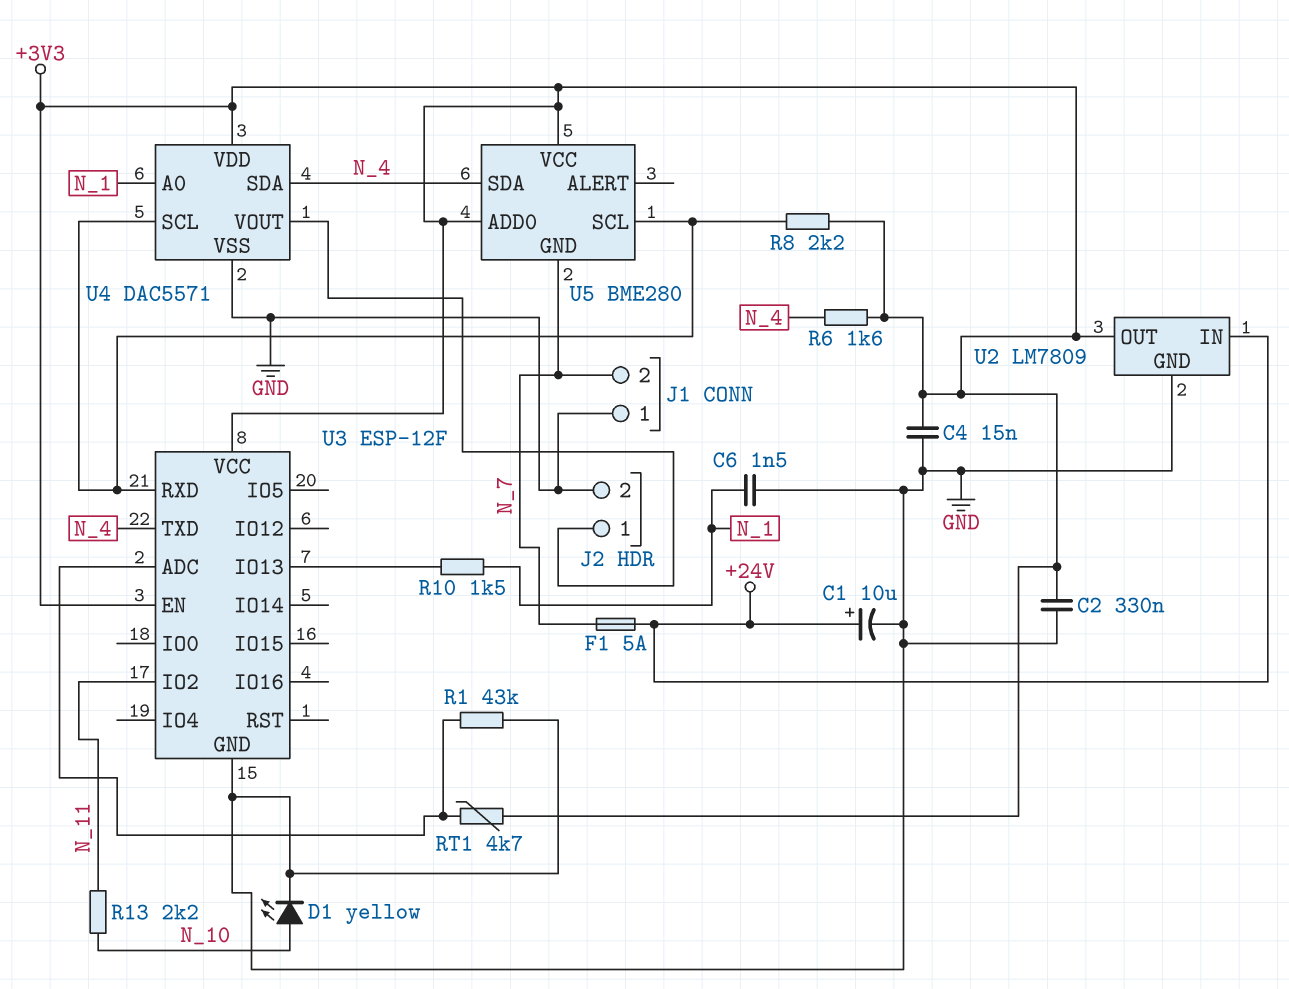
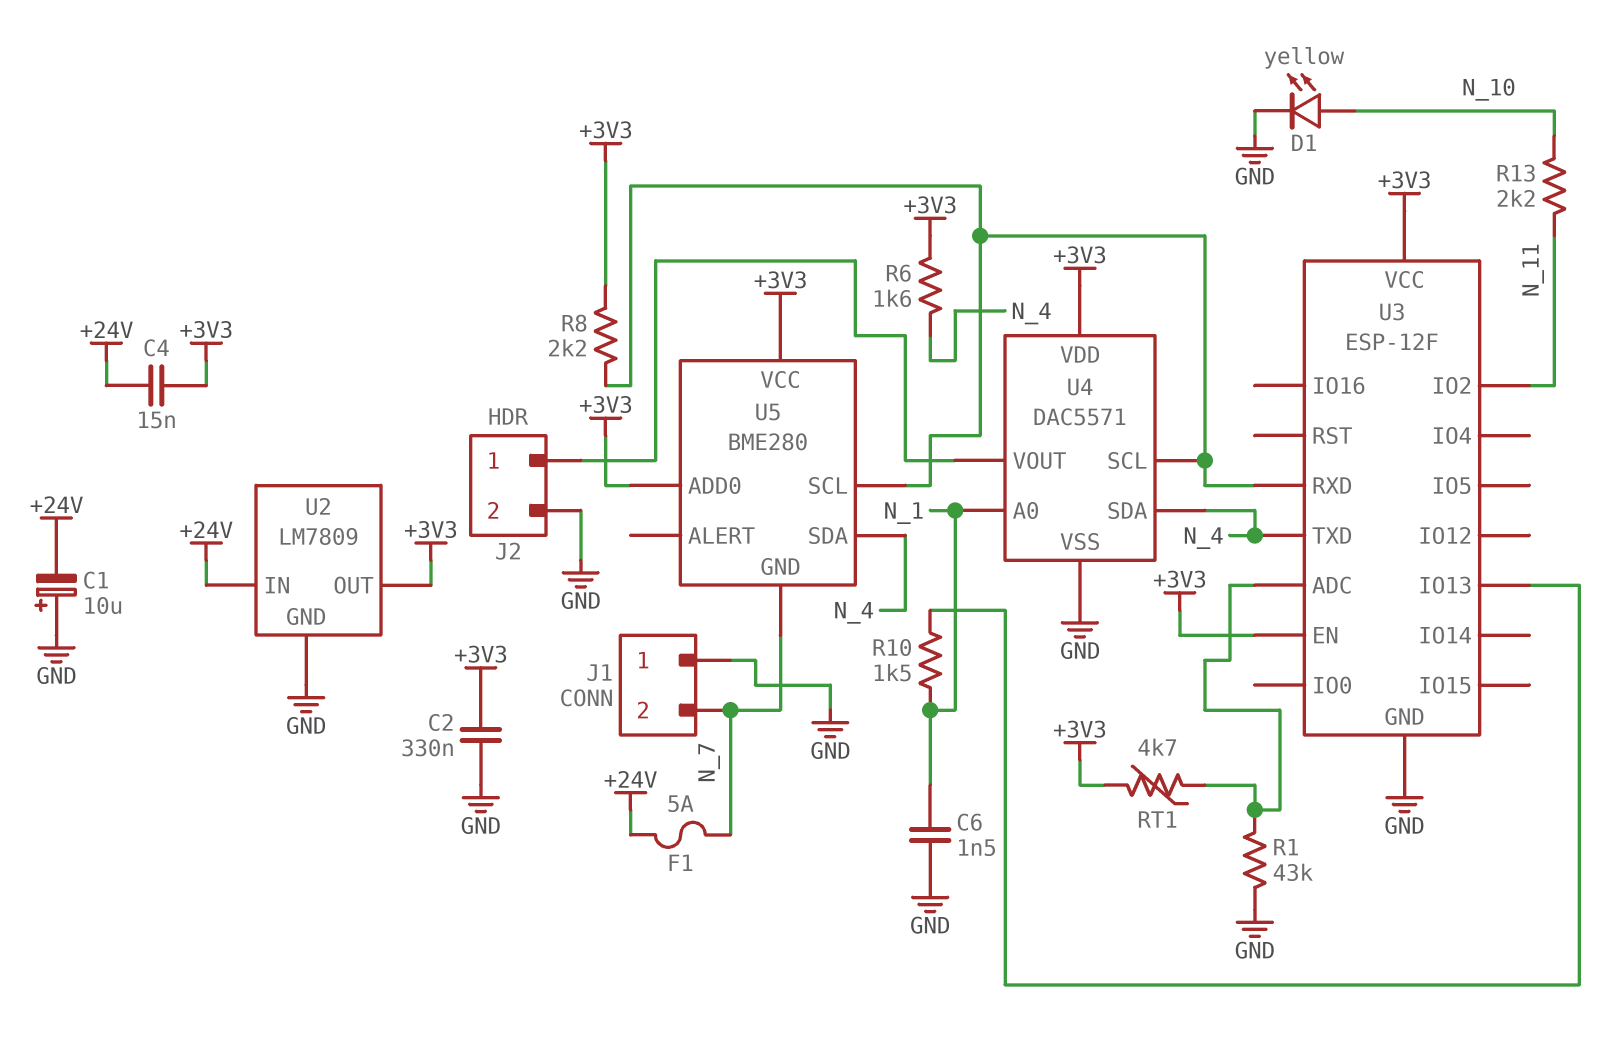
C1: 10uF (plus +24V, minus GND) -> 10uF (plus GND, minus +24V)
C4: 15nF (+3V3, GND) -> 15nF (+3V3, +24V)

